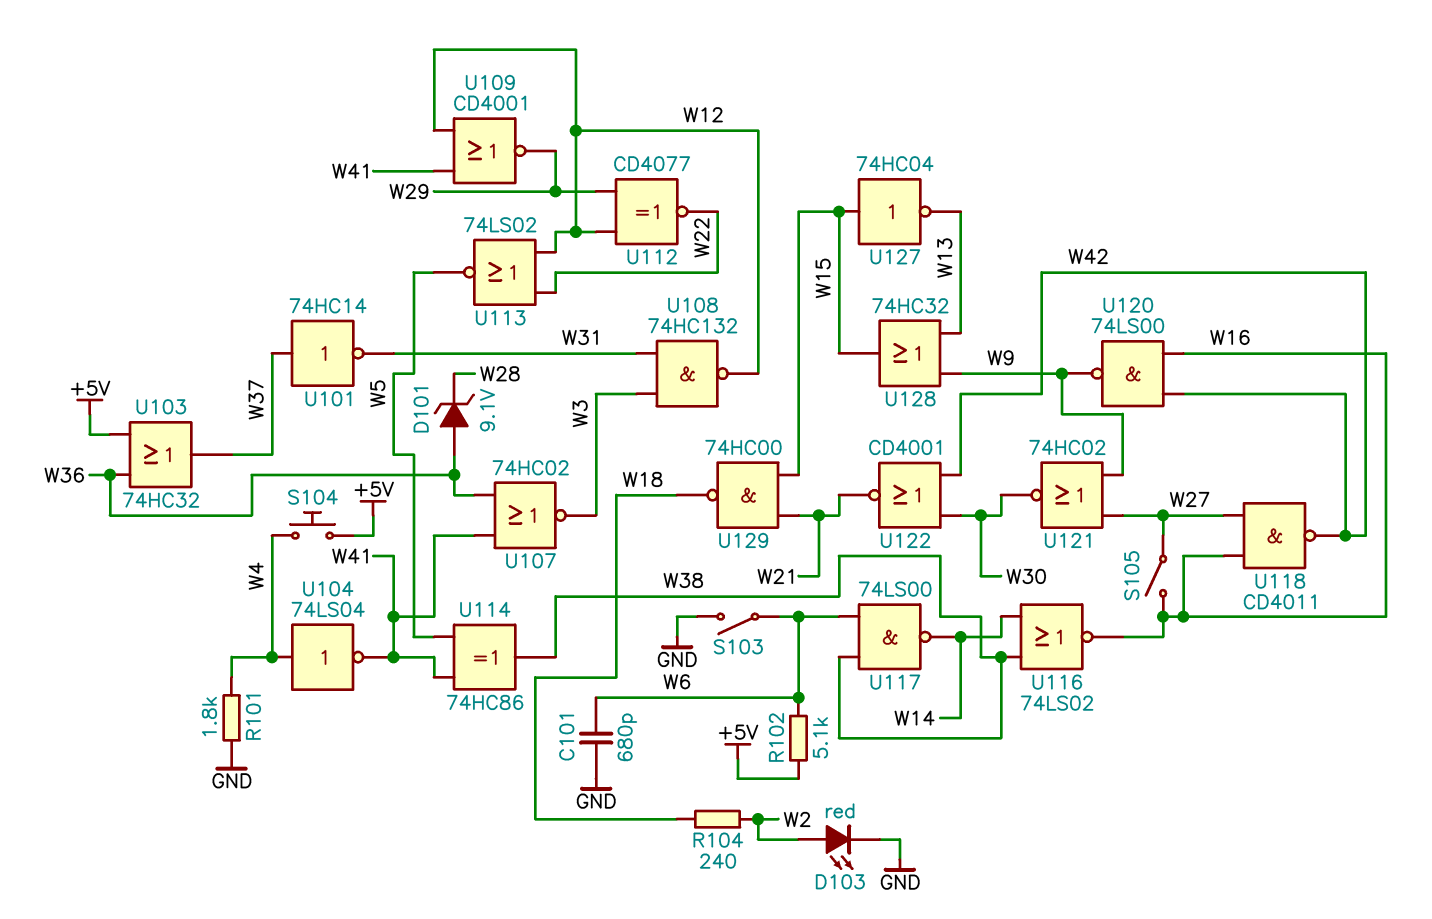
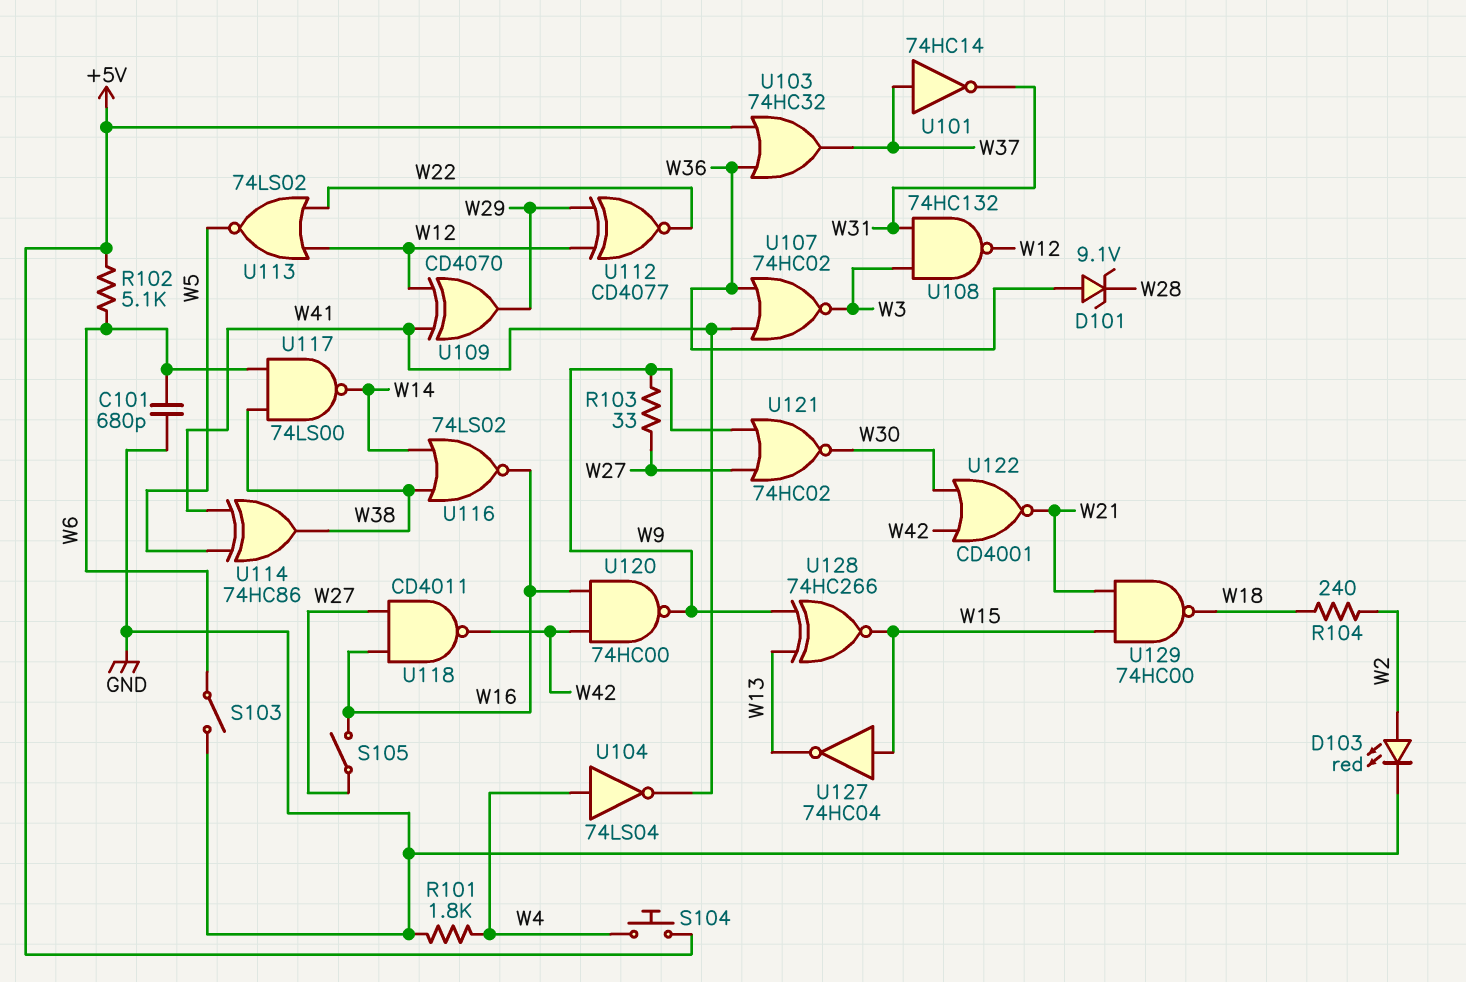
R103: none -> 33 (W9, W27)
U109: NOR CD4001 (in W12, in W41, out W29) -> XOR CD4070 (in W12, in W41, out W29)
U120: NAND 74LS00 (in W16, in W42, out W9) -> NAND 74HC00 (in W16, in W42, out W9)
U128: OR 74HC32 (in W9, in W13, out W15) -> XNOR 74HC266 (in W9, in W13, out W15)

